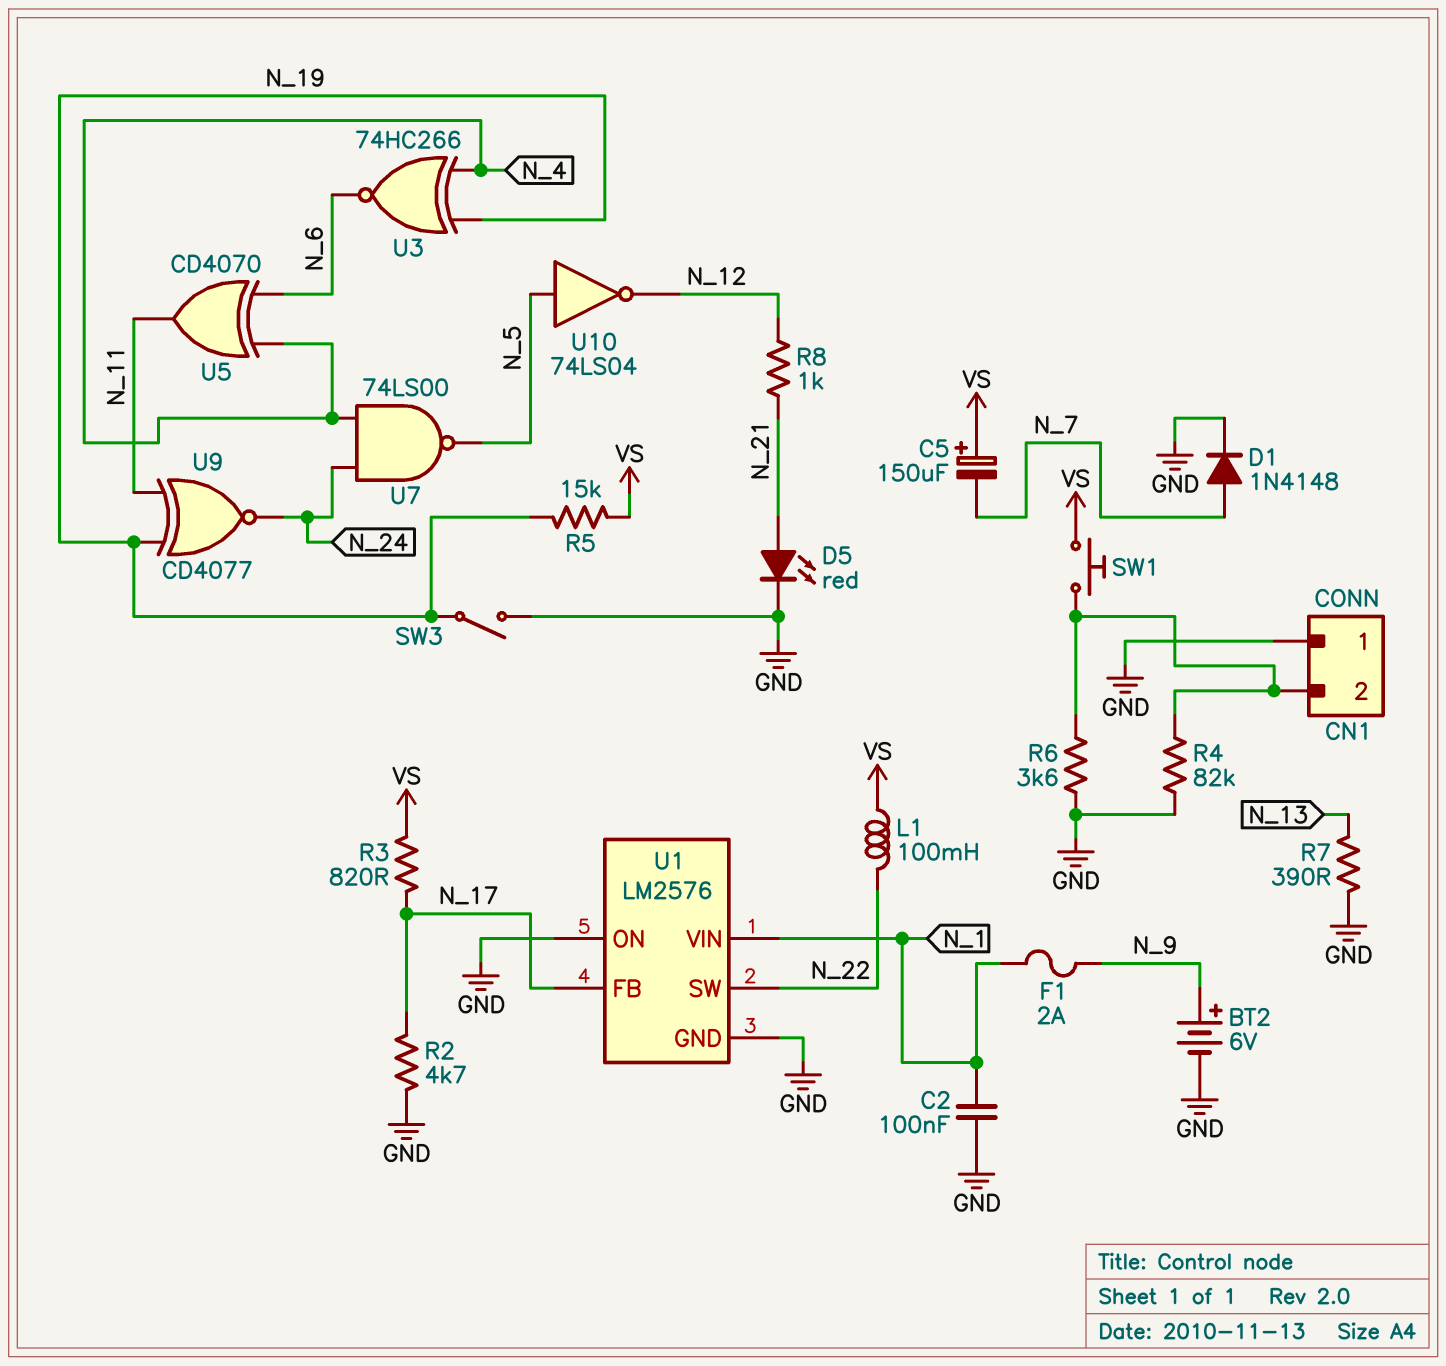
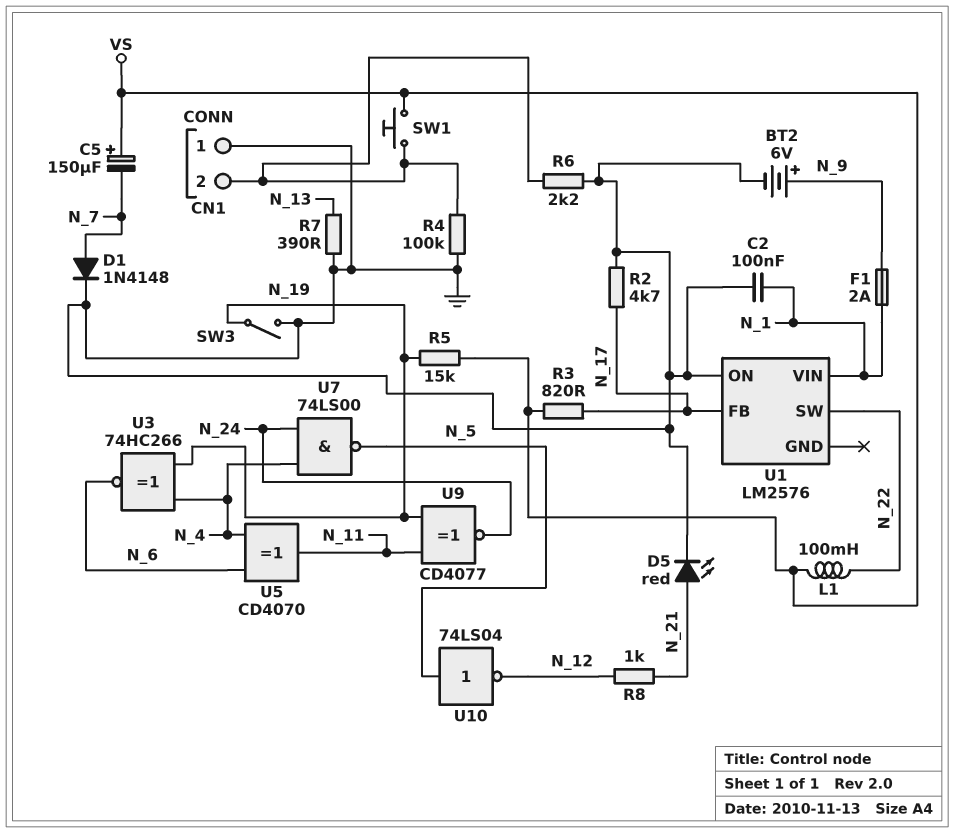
R4: 82k (CN1/2, GND) -> 100k (CN1/2, GND)
R6: 3.6k (CN1/2, GND) -> 2.2k (CN1/2, GND)
U1 pin GND: GND -> none

